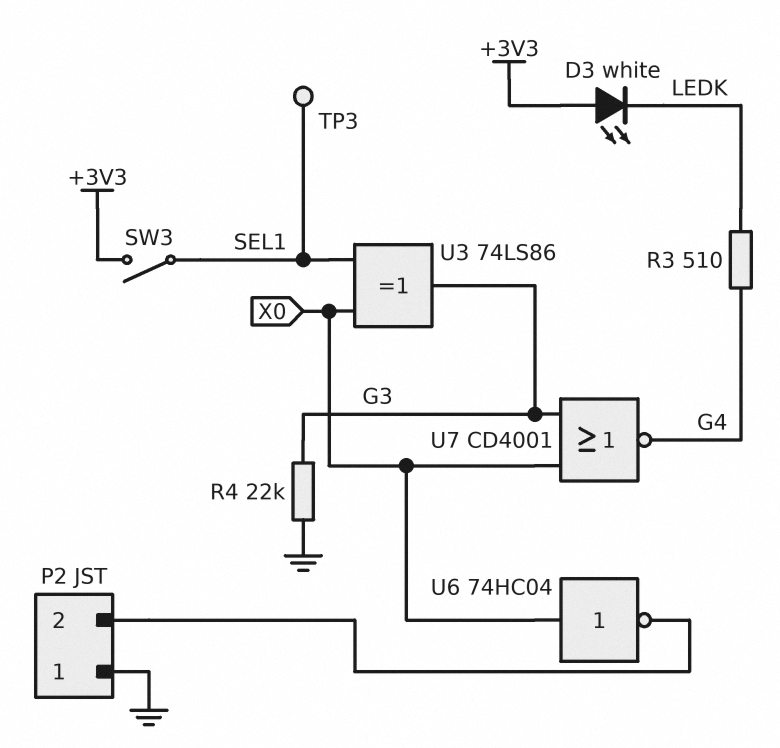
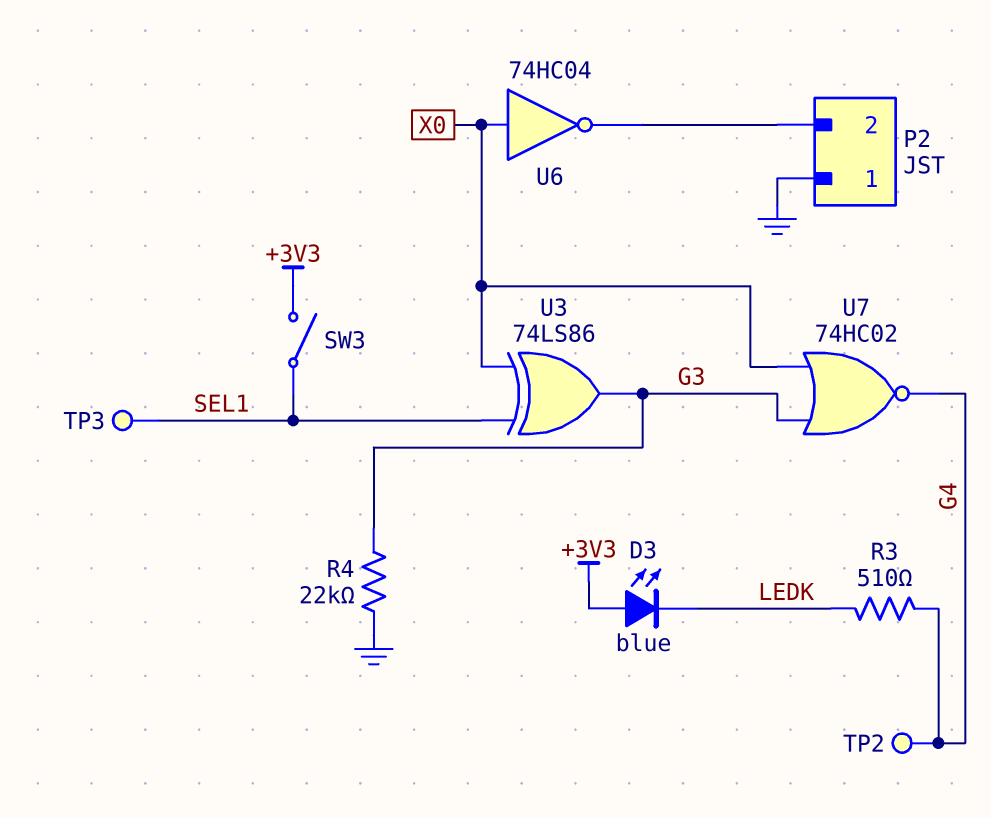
D3: LED white (A +3V3, K LEDK) -> LED blue (A +3V3, K LEDK)
TP2: none -> test point (G4)
U7: NOR CD4001 (in G3, in X0, out G4) -> NOR 74HC02 (in G3, in X0, out G4)

